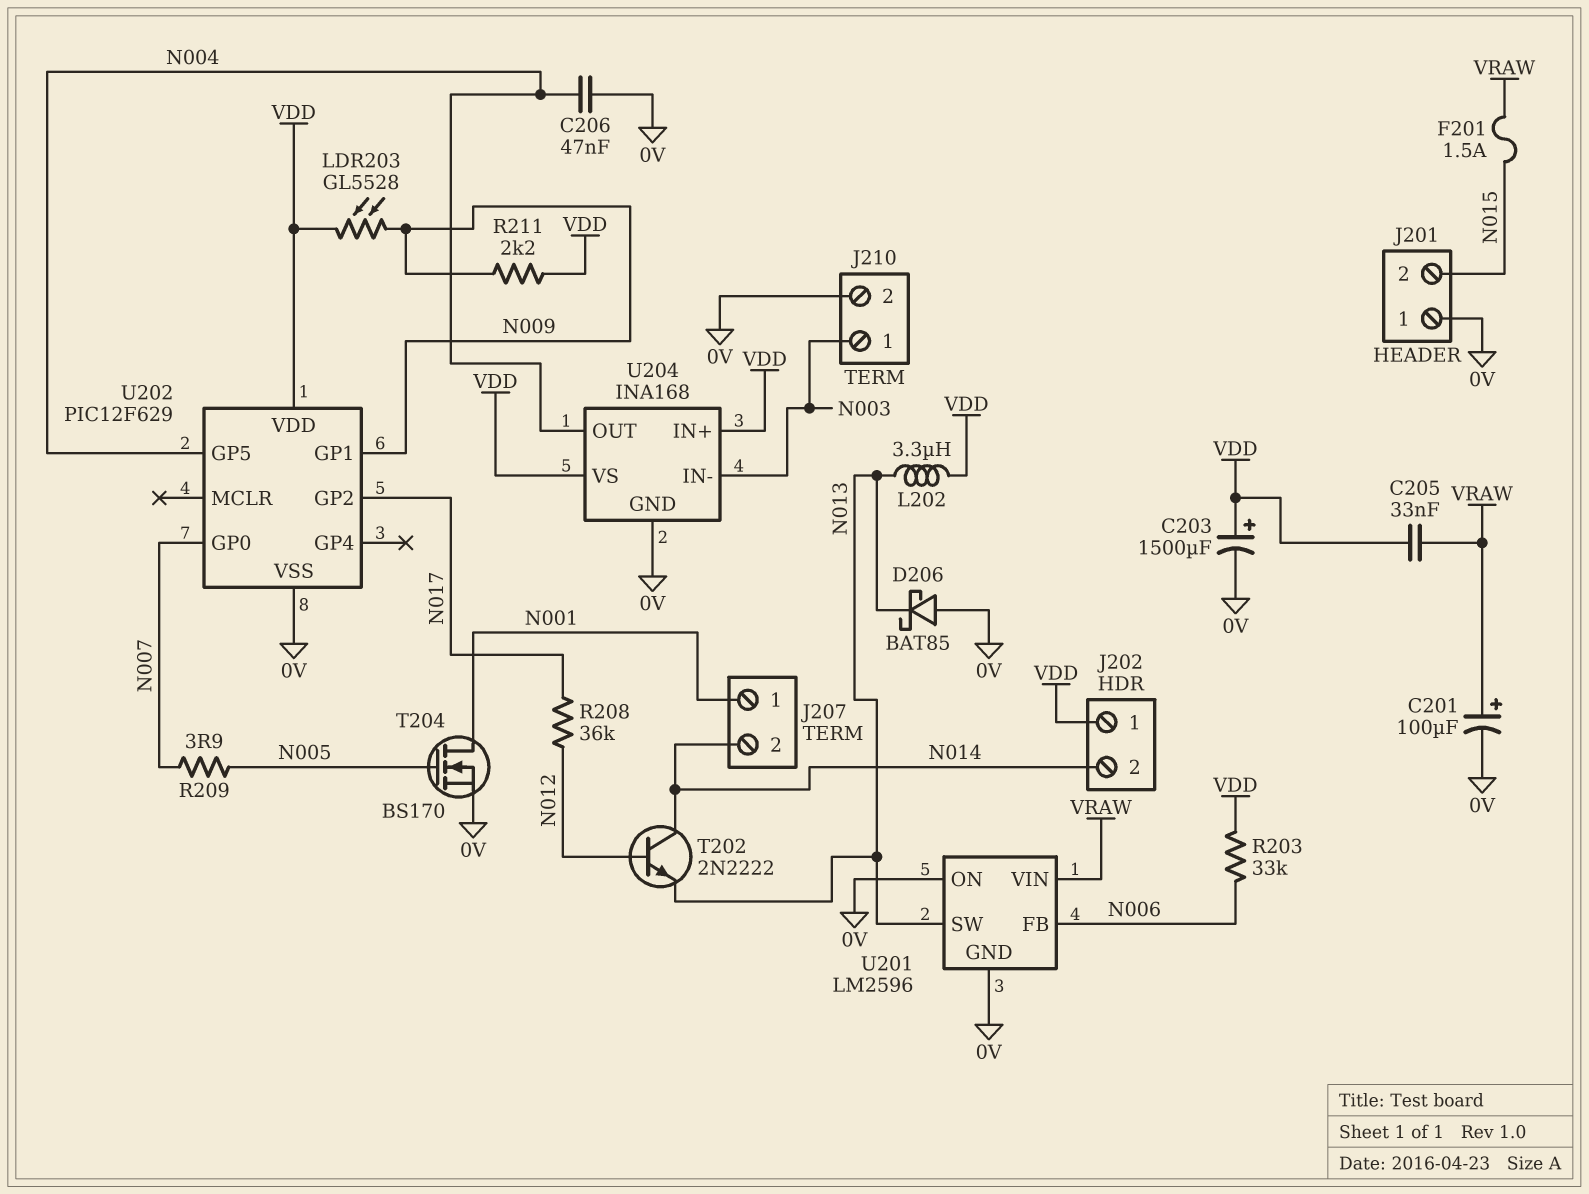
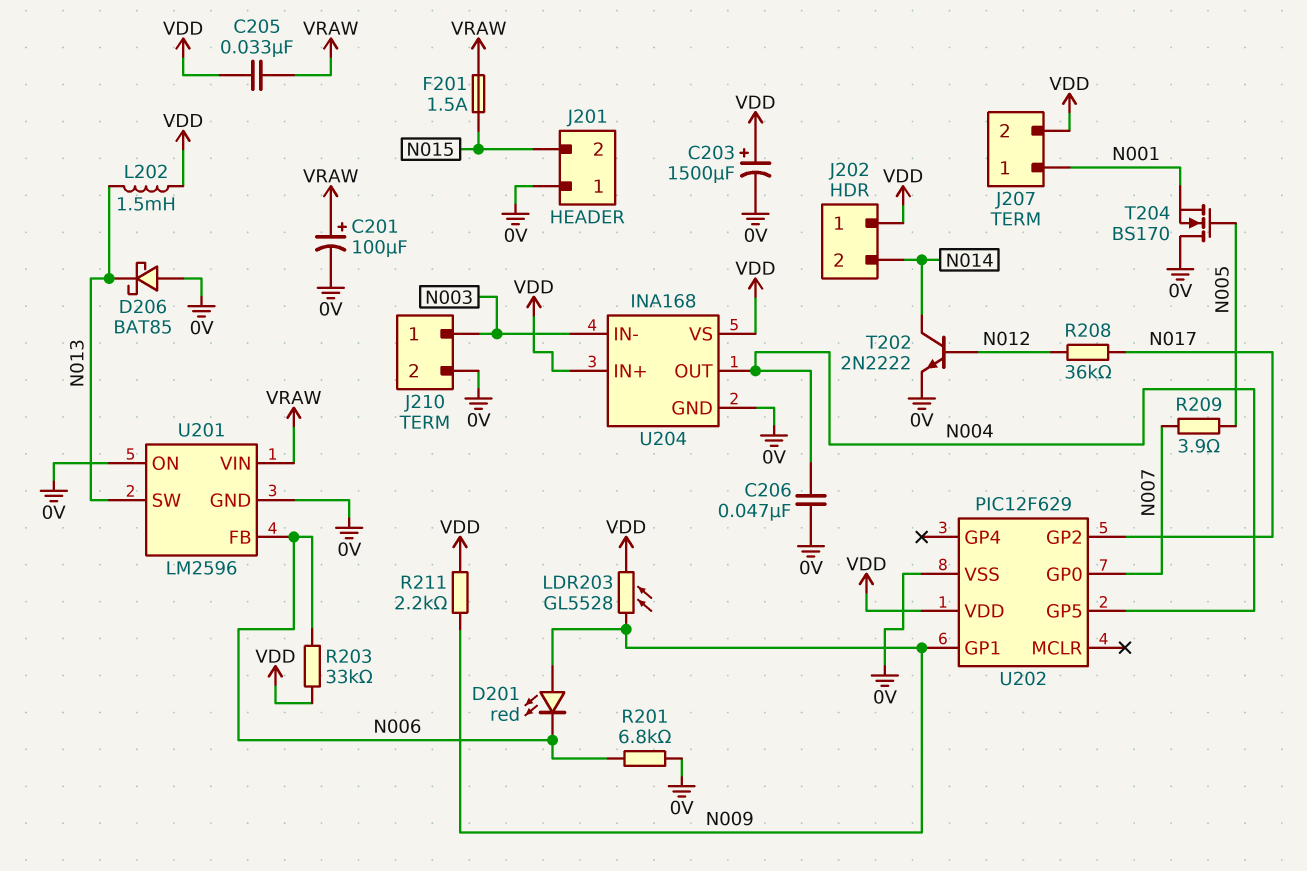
D201: none -> LED red (A N009, K N006)
J207 pin 2: N014 -> VDD
L202: 3.3uH (N013, VDD) -> 1.5mH (N013, VDD)
R201: none -> 6.8k (0V, N006)
T202: NPN 2N2222 (B N012, C N014, E N013) -> NPN 2N2222 (B N012, C N014, E 0V)
T204: NMOS BS170 (G N005, D N001, S 0V) -> NMOS BS170 (G N005, D 0V, S N001)

